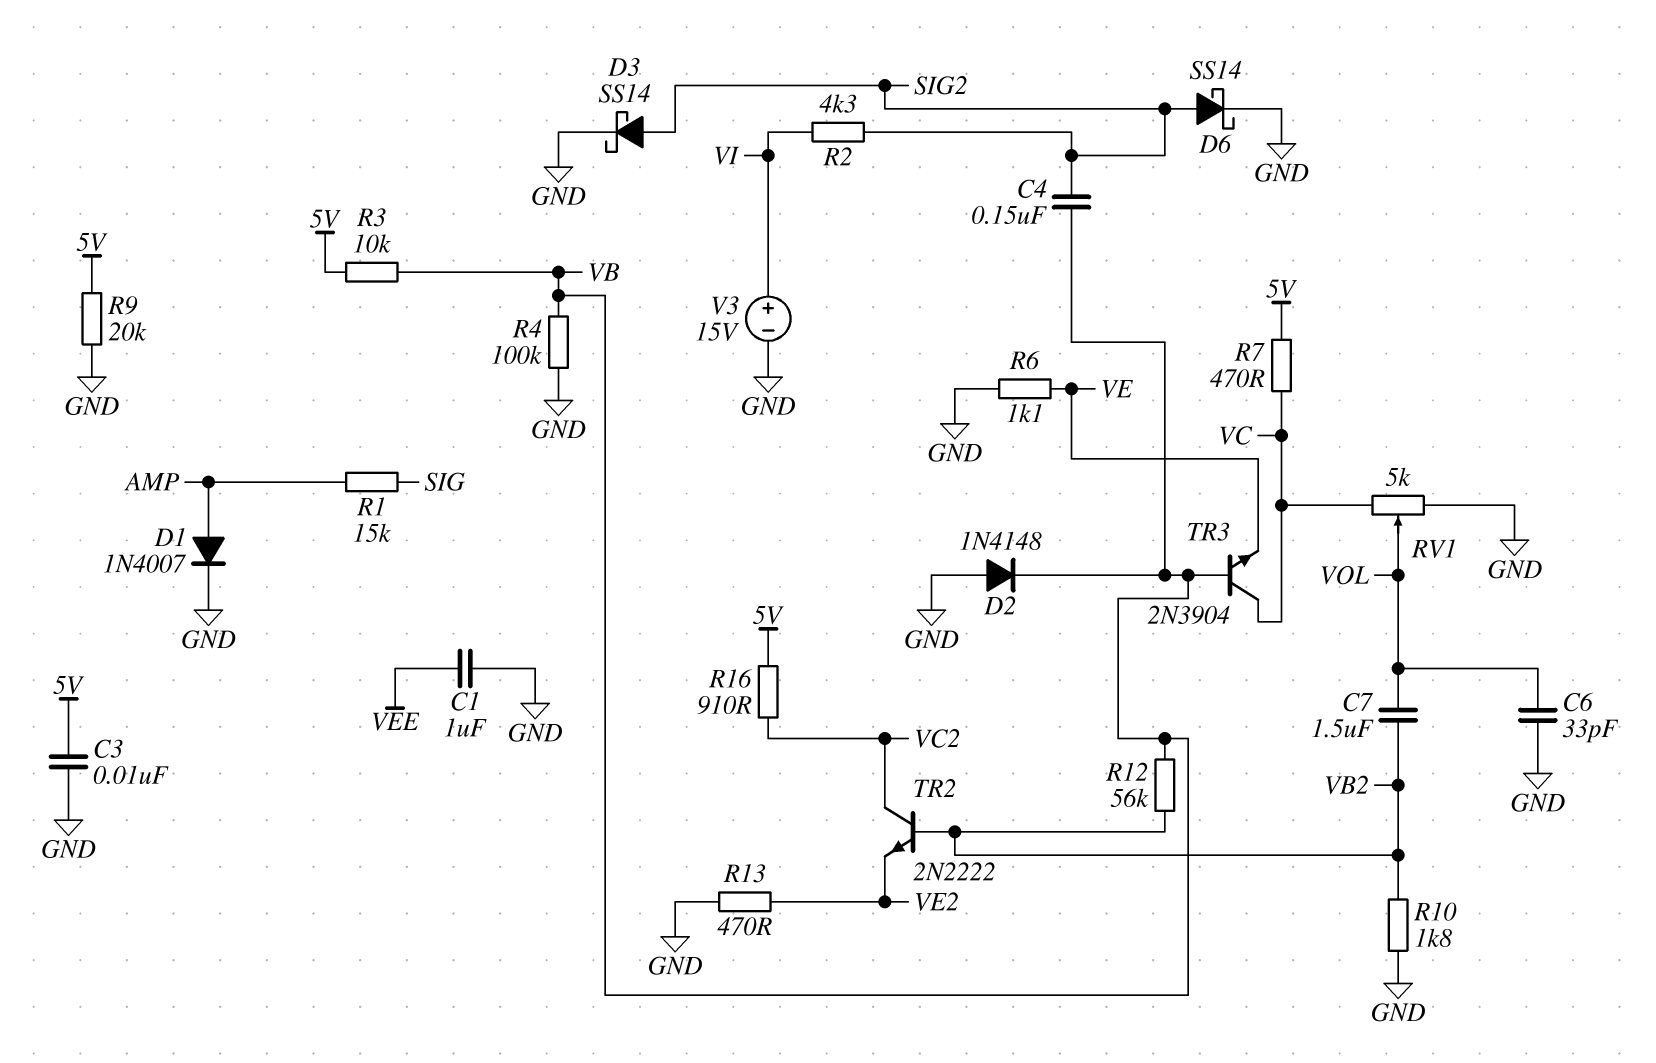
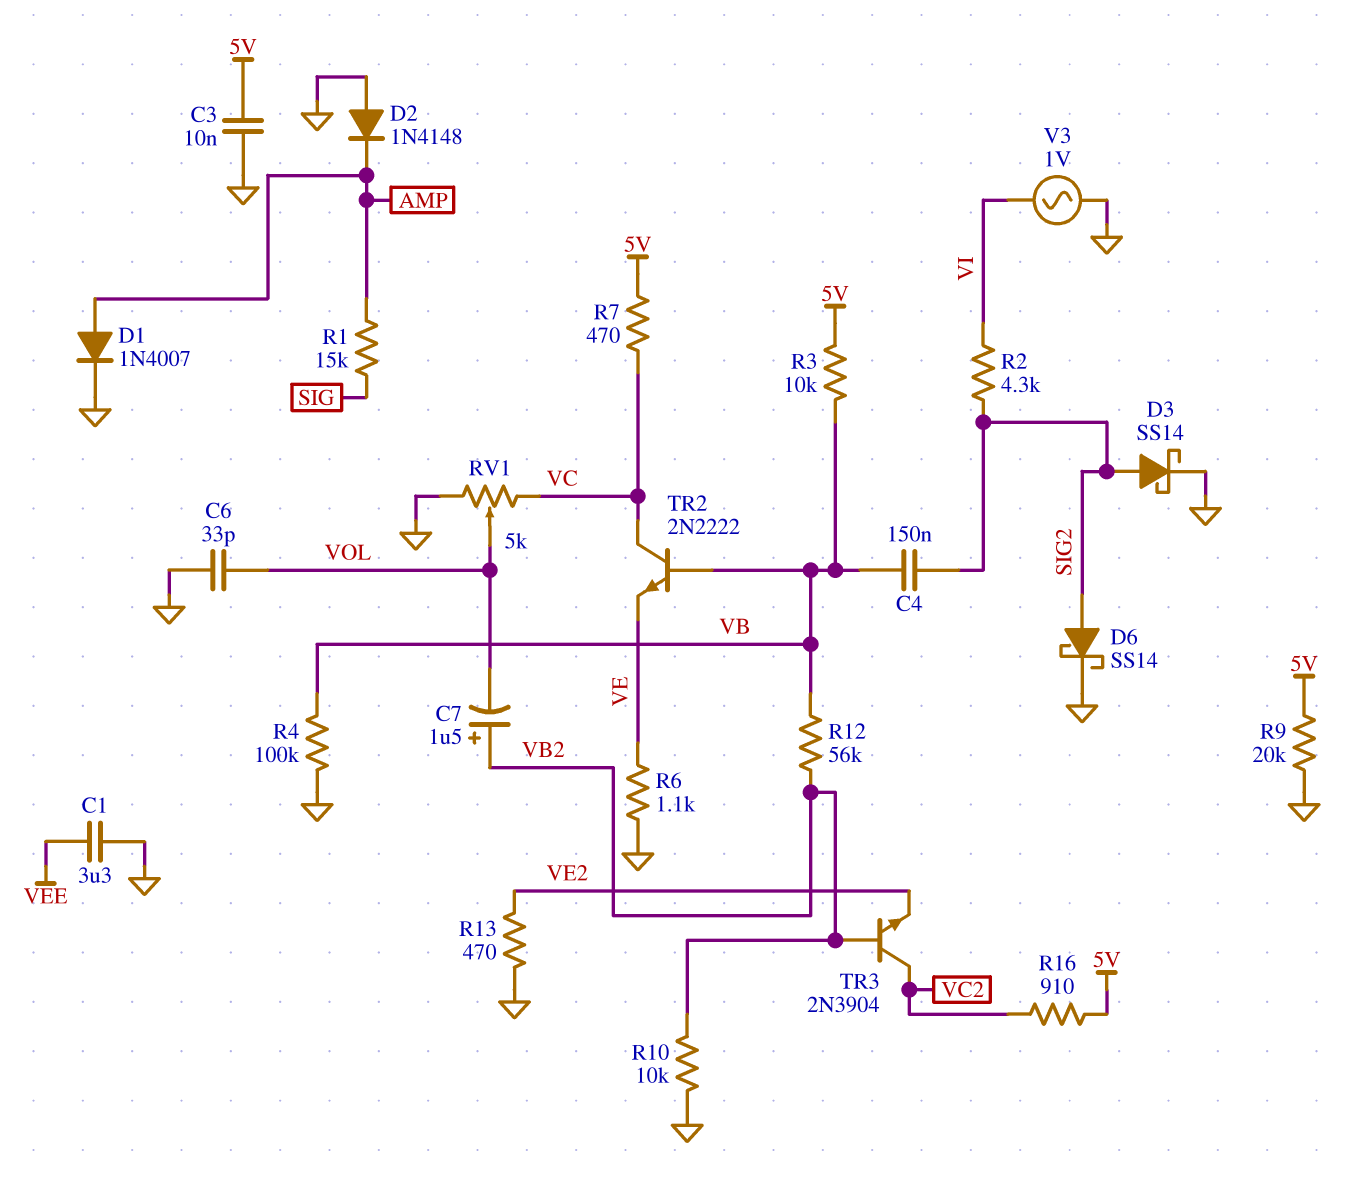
C1: 1uF (GND, VEE) -> 3.3uF (GND, VEE)
C7: 1.5uF (VB2, VOL) -> 1.5uF (plus VB2, minus VOL)
D2: diode 1N4148 (A GND, K VB) -> diode 1N4148 (A GND, K AMP)
R10: 1.8k (GND, VB2) -> 10k (GND, VB2)
TR2: NPN 2N2222 (B VB2, C VC2, E VE2) -> NPN 2N2222 (B VB, C VC, E VE)
TR3: NPN 2N3904 (B VB, C VC, E VE) -> NPN 2N3904 (B VB2, C VC2, E VE2)
V3: 15V (plus VI, minus GND) -> AC 1V (GND, VI)

